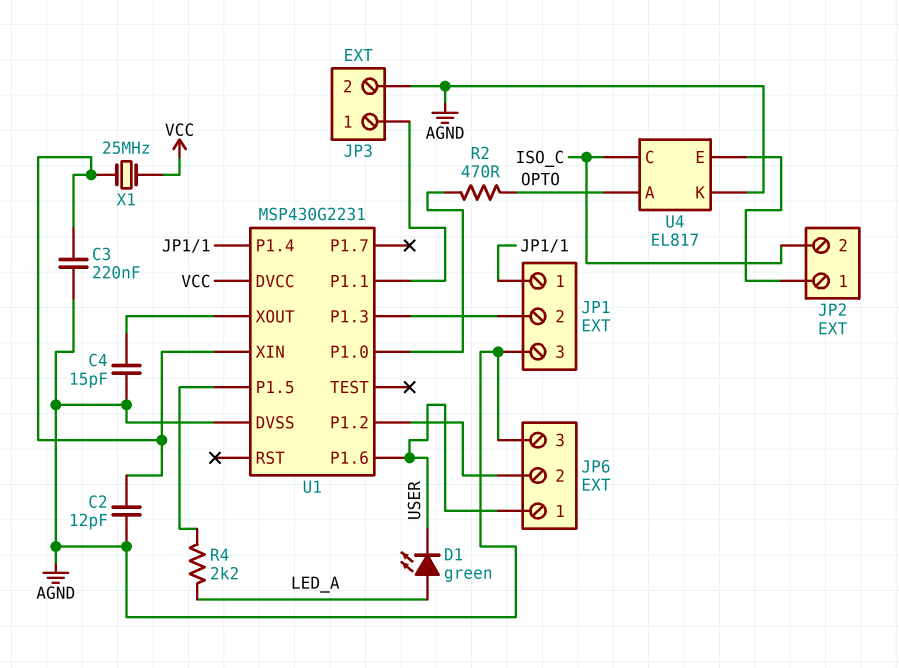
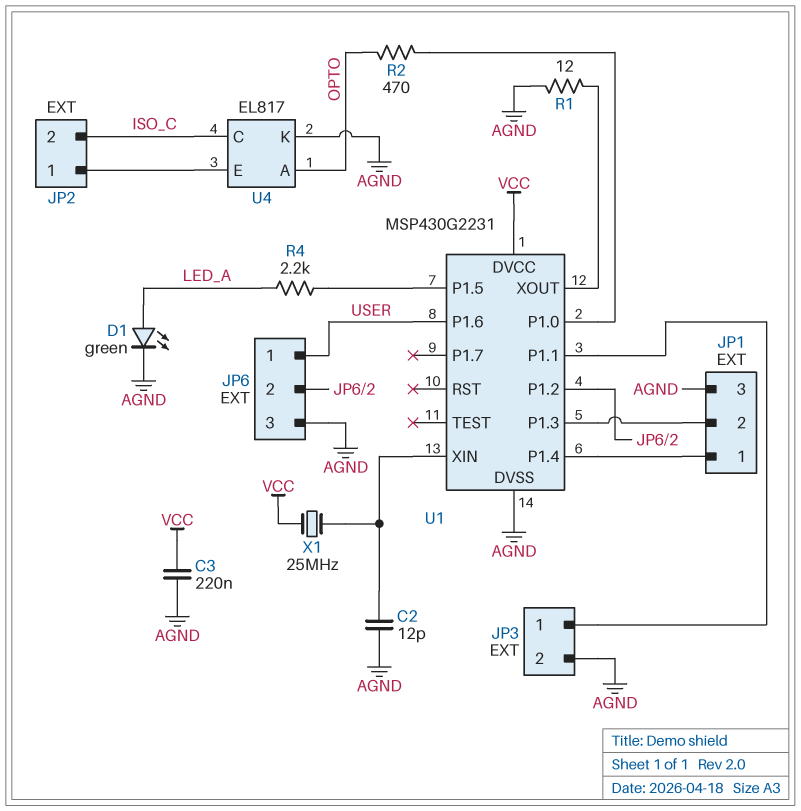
C3: 220nF (AGND, U1/XIN) -> 220nF (AGND, VCC)
C4: 15pF (AGND, U1/XOUT) -> none
D1: LED green (A LED_A, K USER) -> LED green (A LED_A, K AGND)
R1: none -> 12 (AGND, U1/XOUT)

